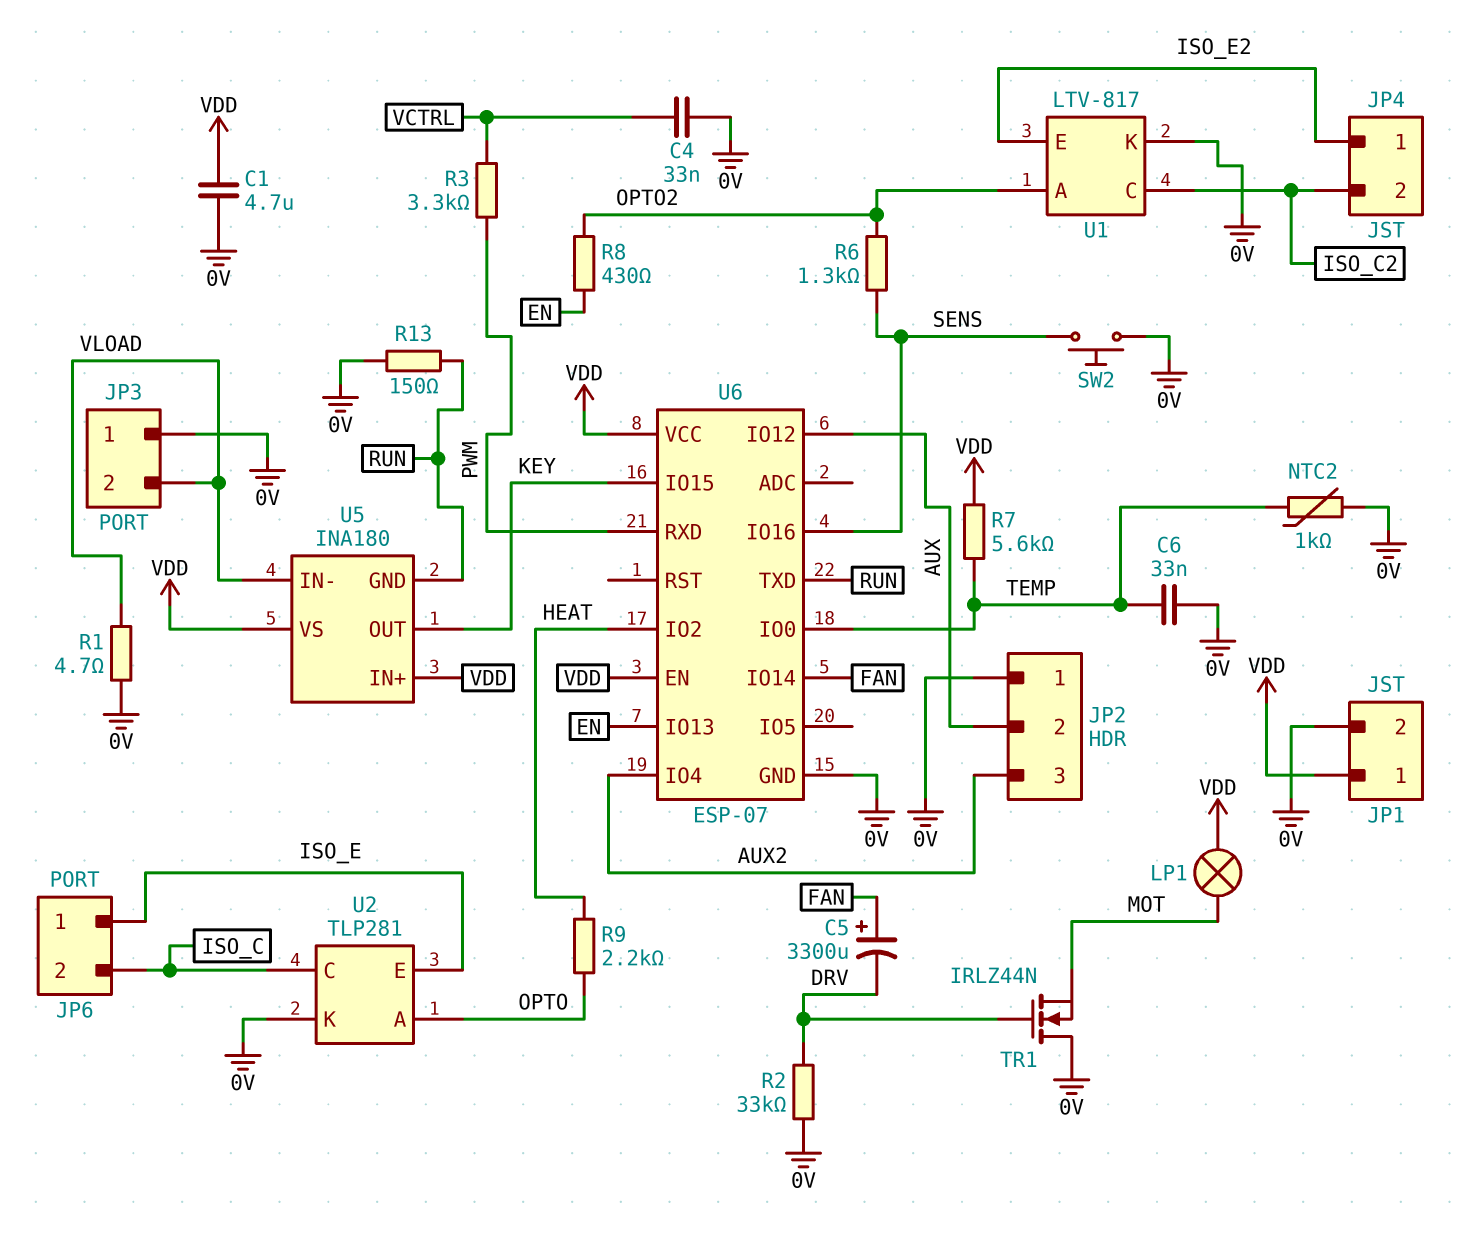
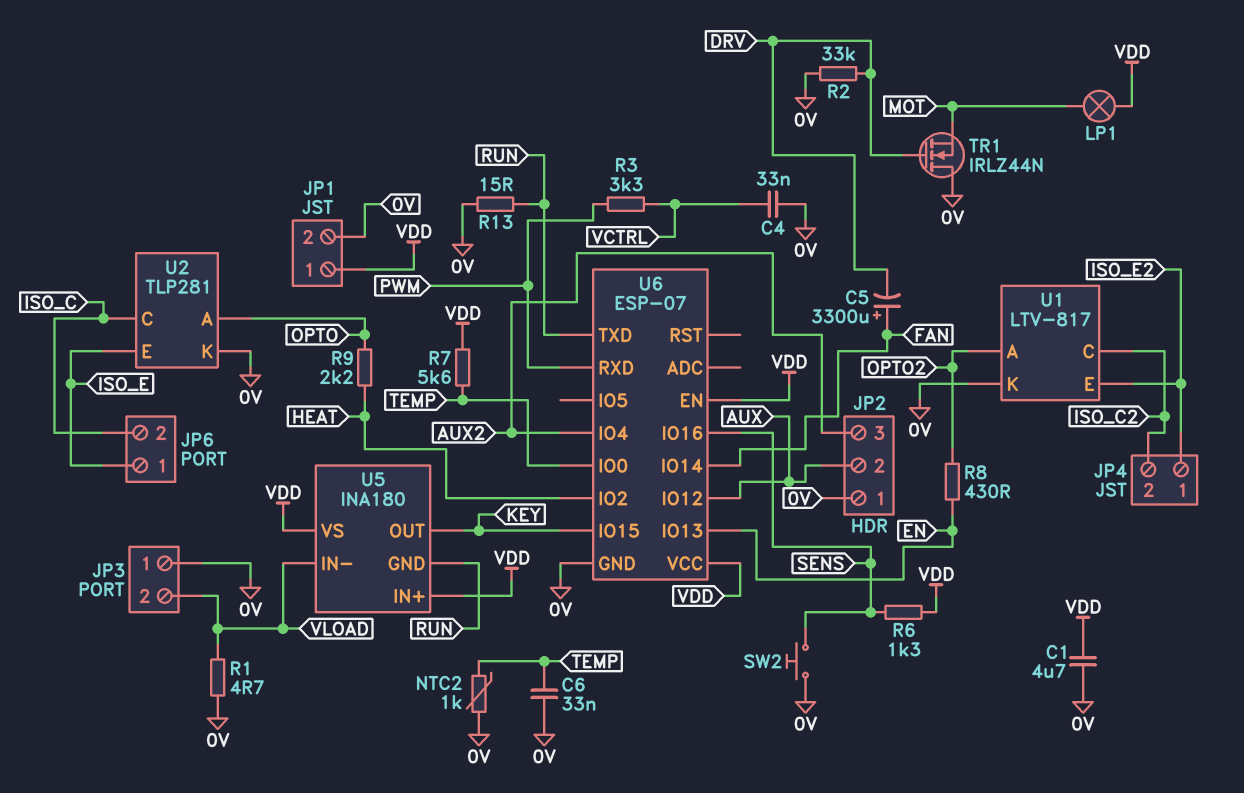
R6: 1.3k (OPTO2, SENS) -> 1.3k (SENS, VDD)
R13: 150 (0V, RUN) -> 15 (0V, RUN)

